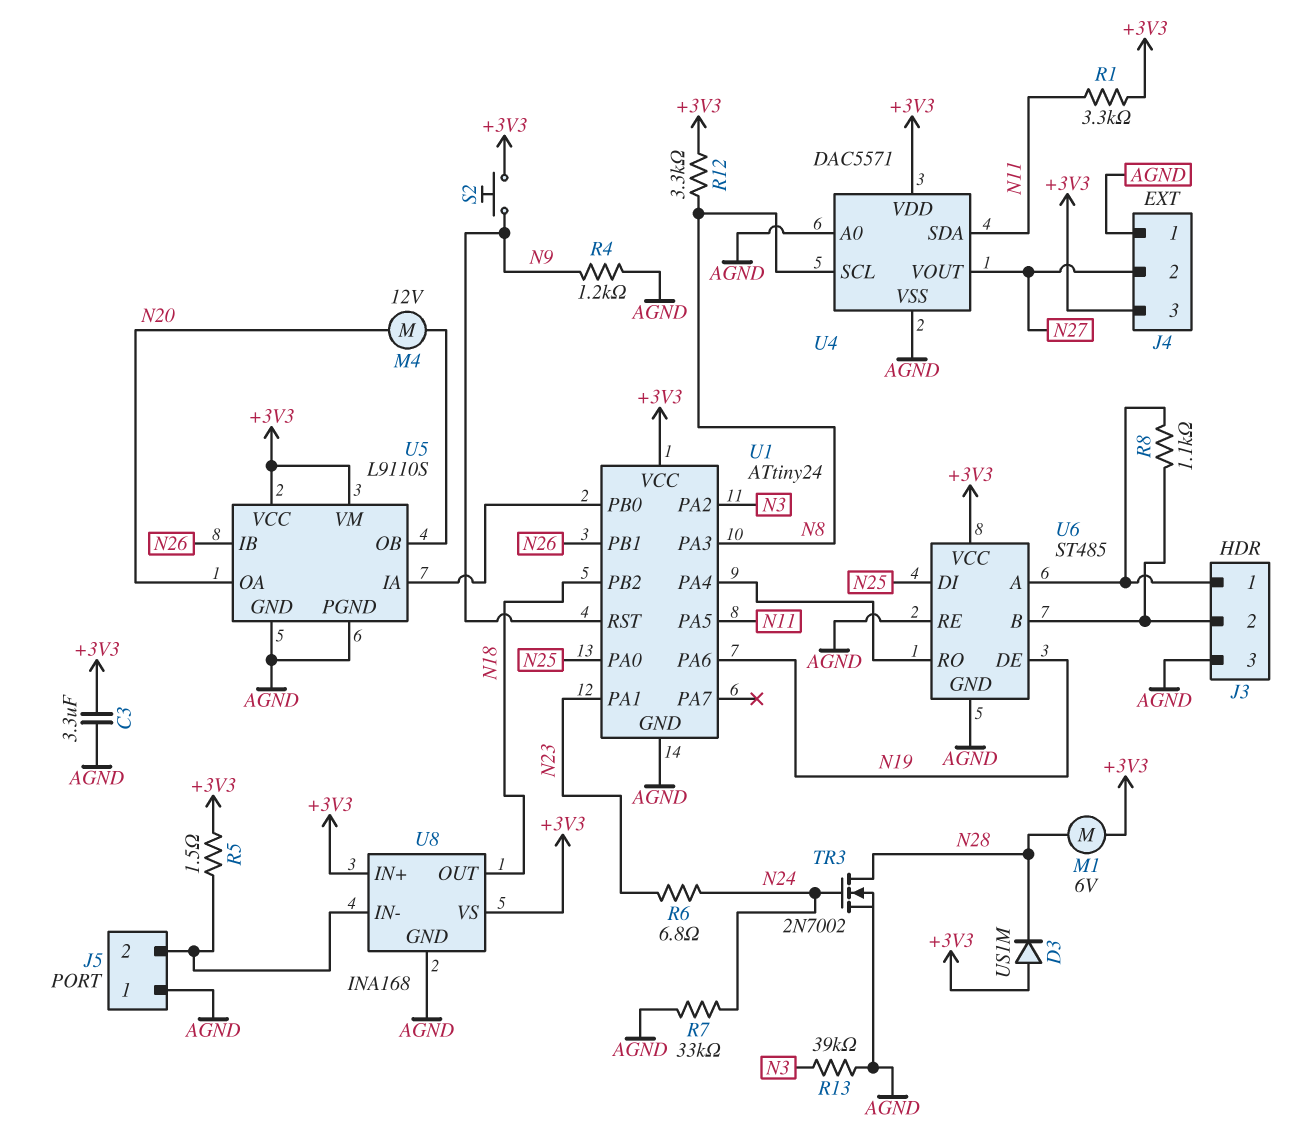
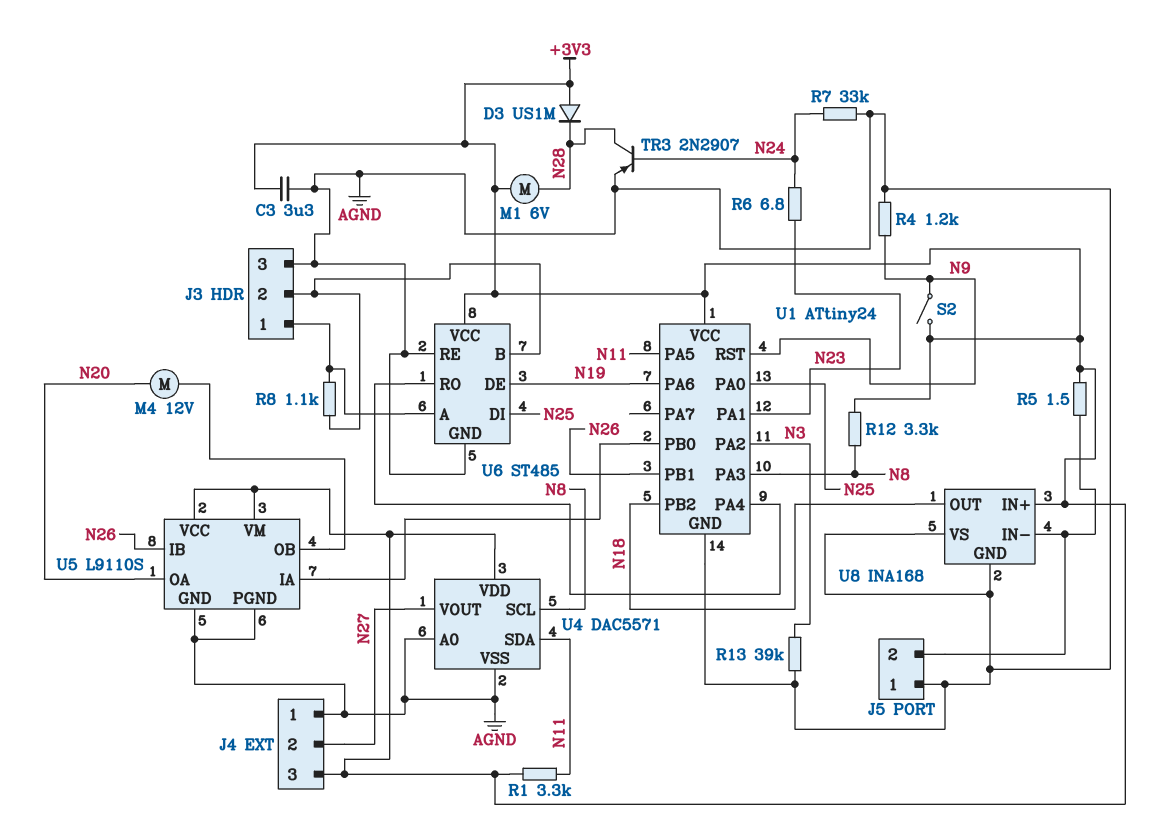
S2: button (+3V3, N9) -> switch (+3V3, N9)
TR3: NMOS 2N7002 (G N24, D N28, S AGND) -> PNP 2N2907 (B N24, C N28, E AGND)
U8 pin VS: +3V3 -> AGND

